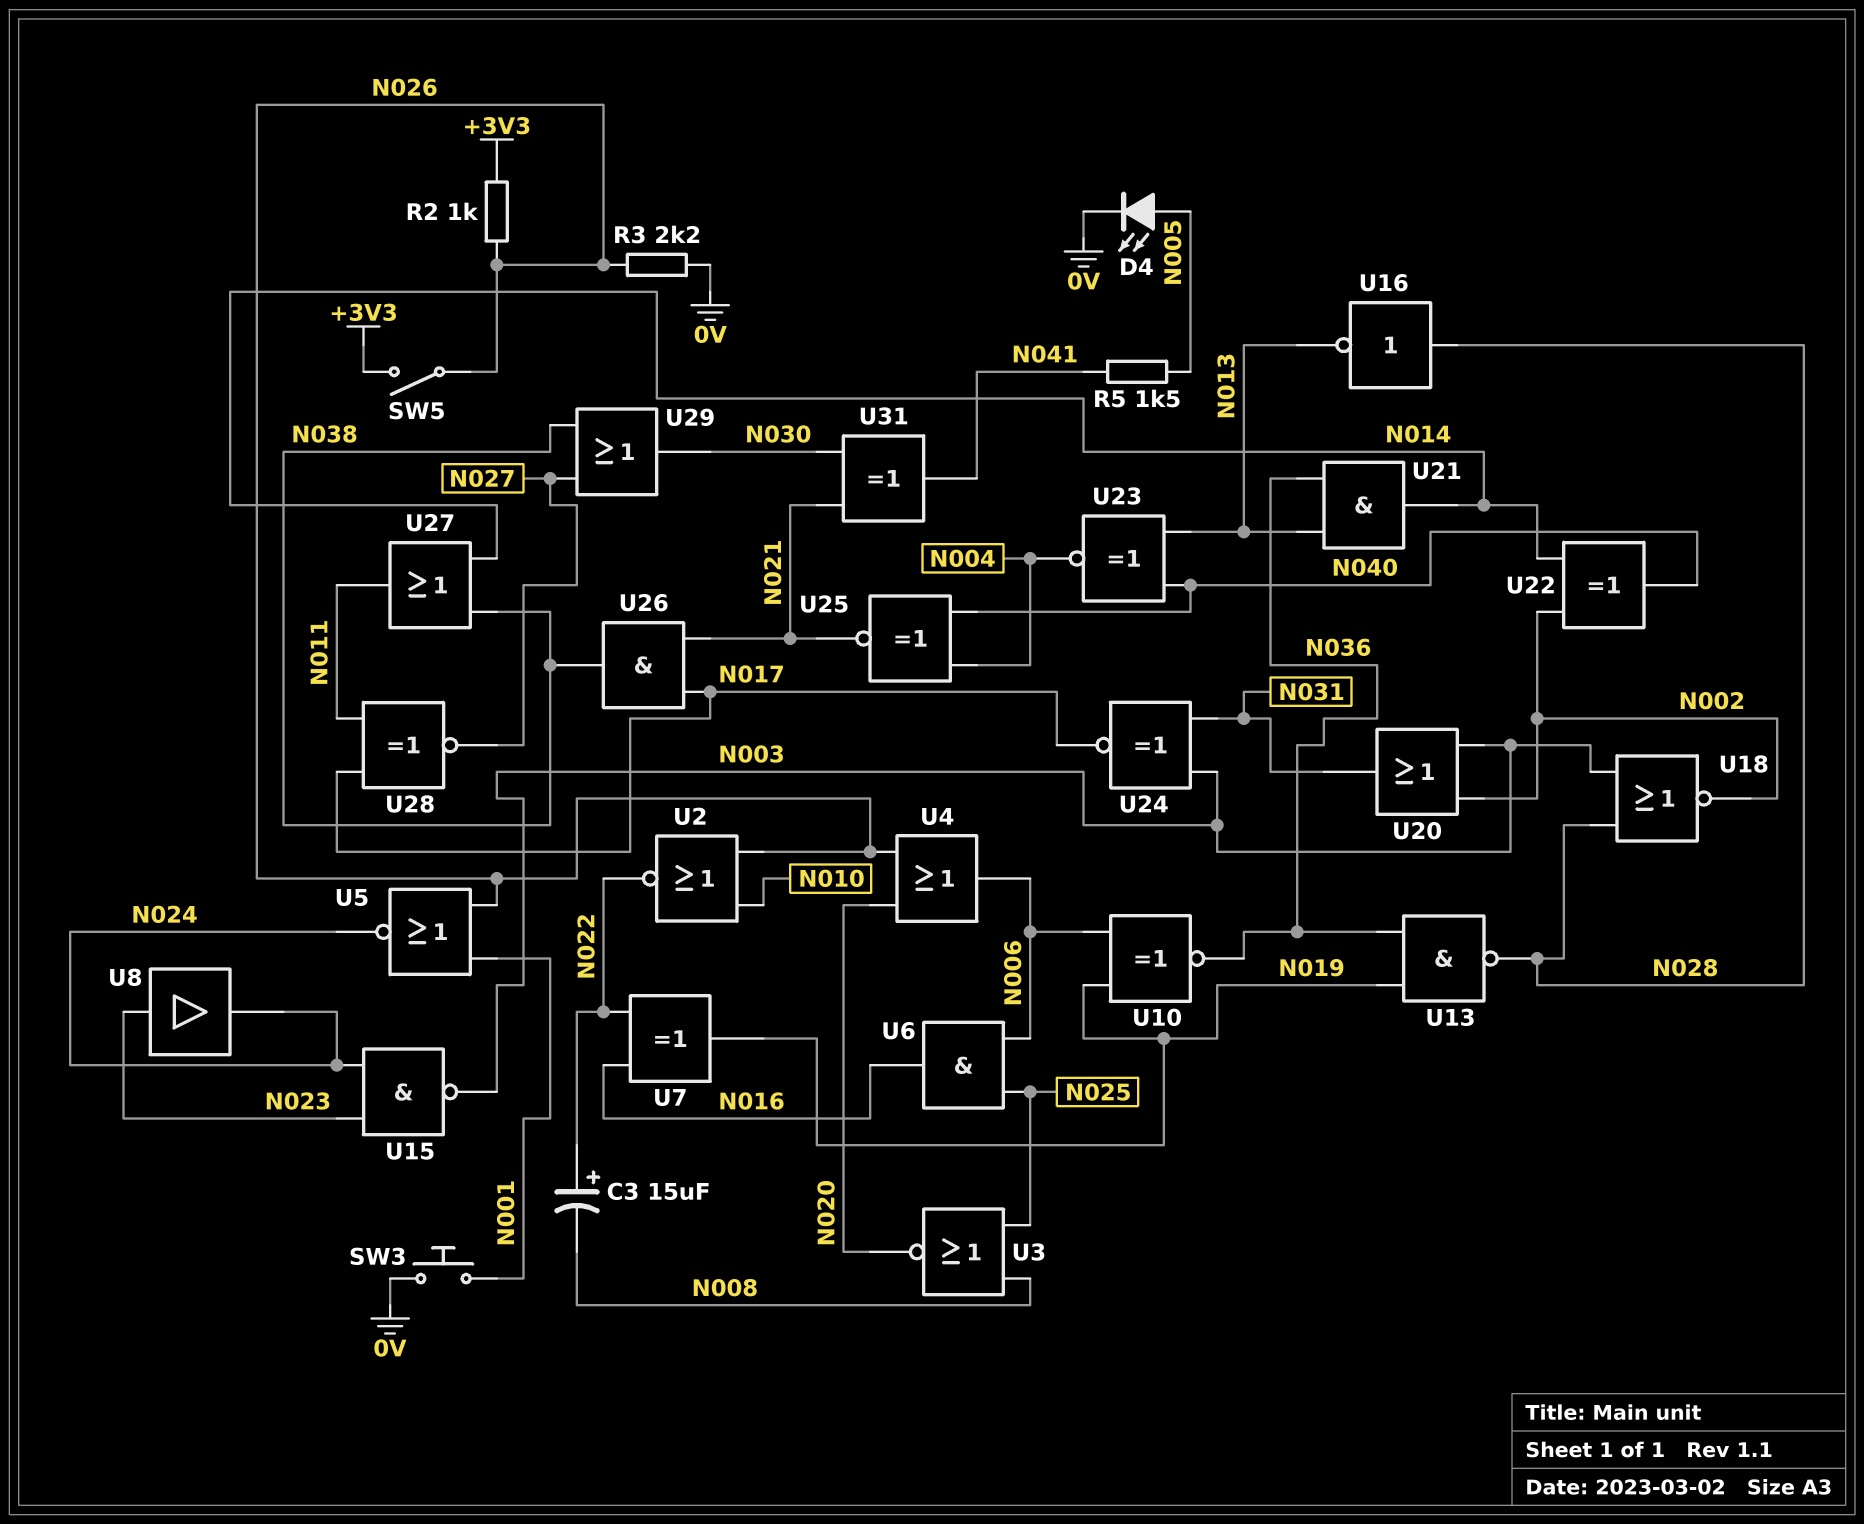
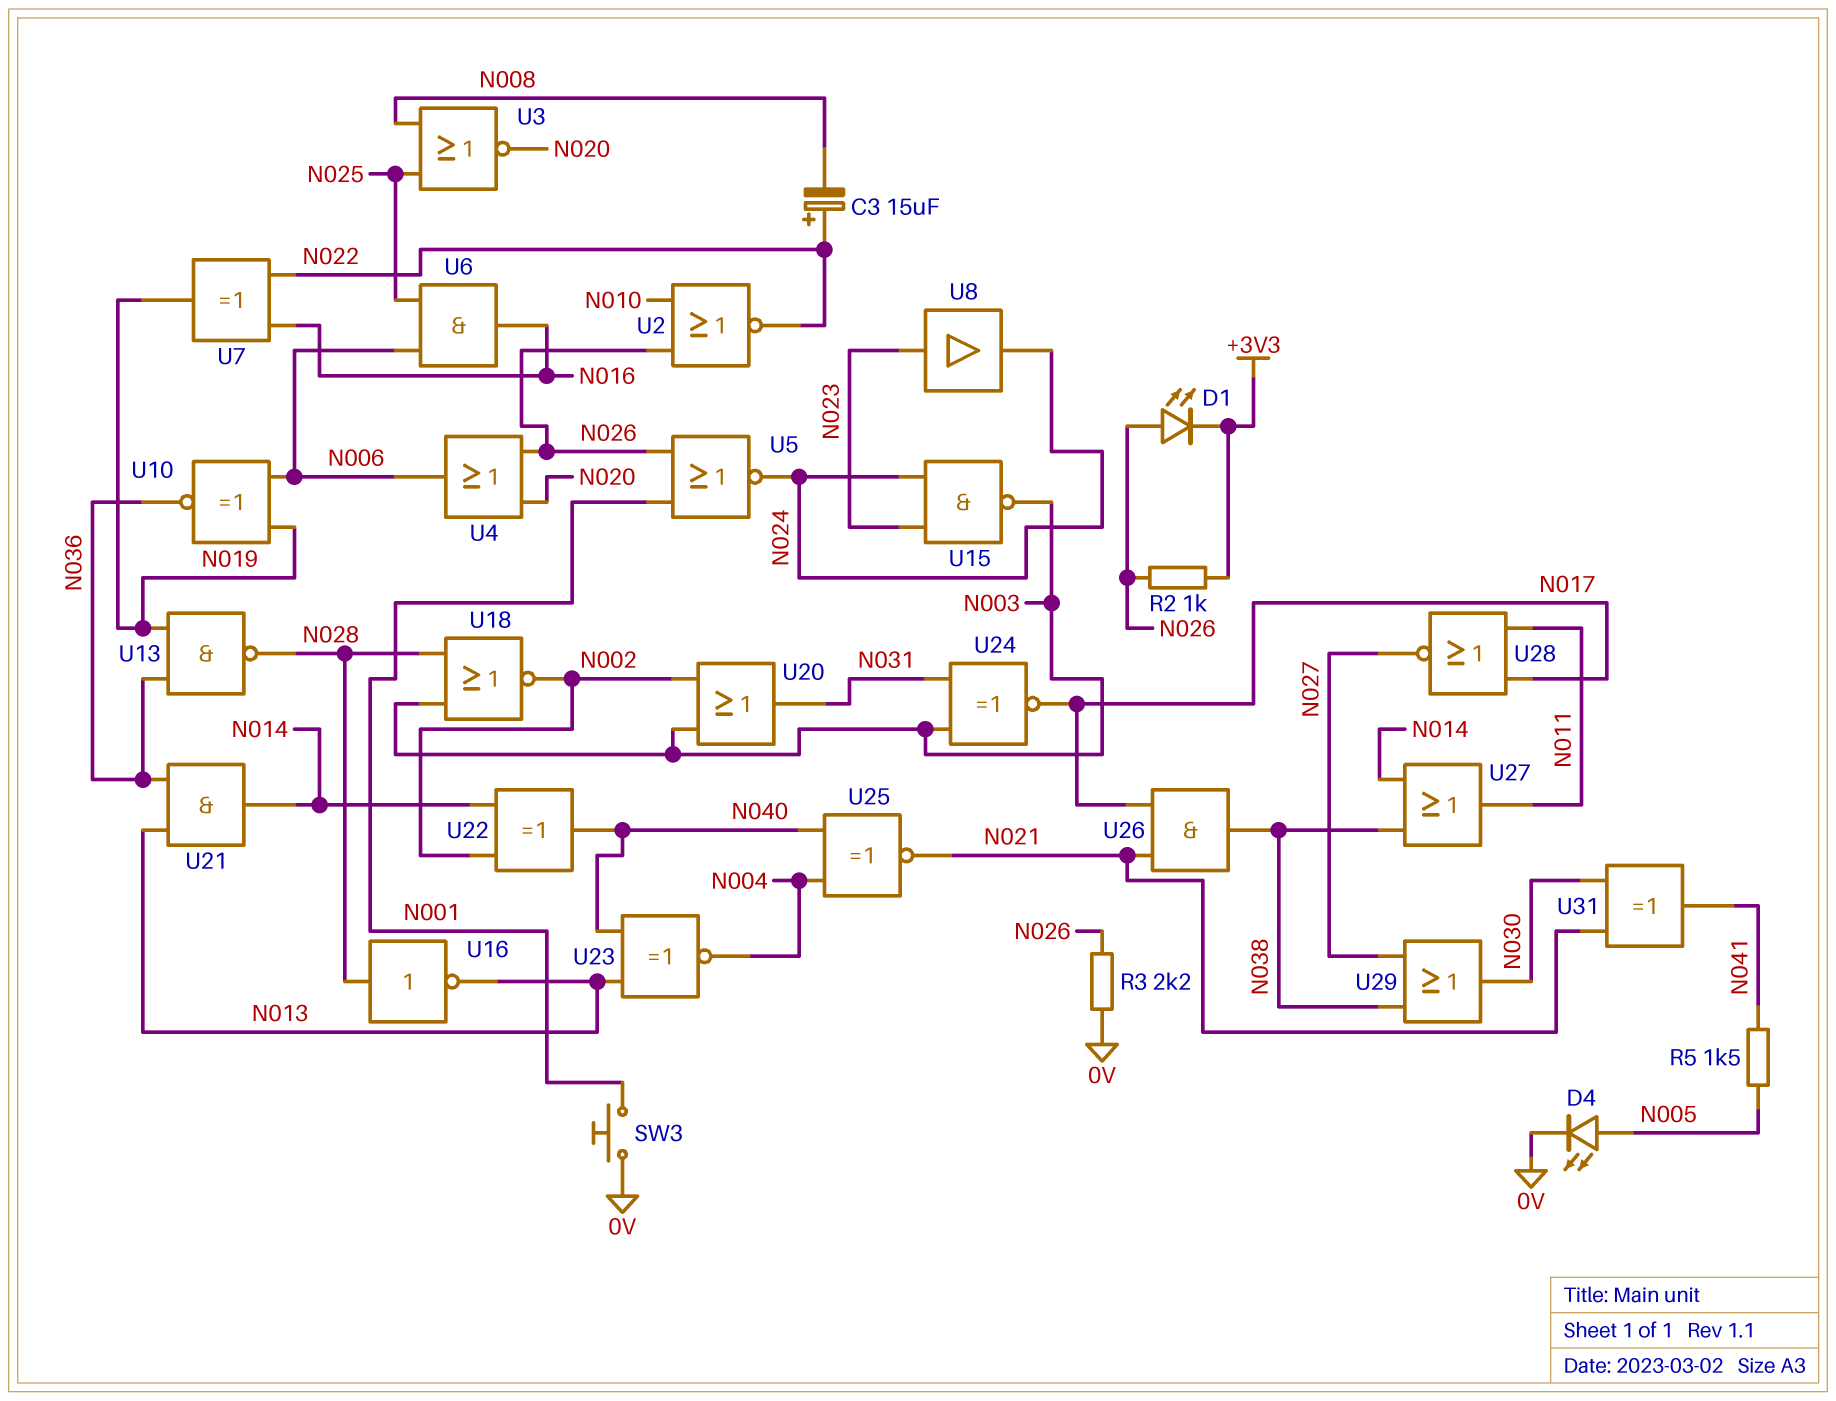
D1: none -> LED (A N026, K +3V3)
SW5: switch (+3V3, N026) -> none
U28: XNOR (in N011, in N017, out N027) -> NOR (in N011, in N017, out N027)

